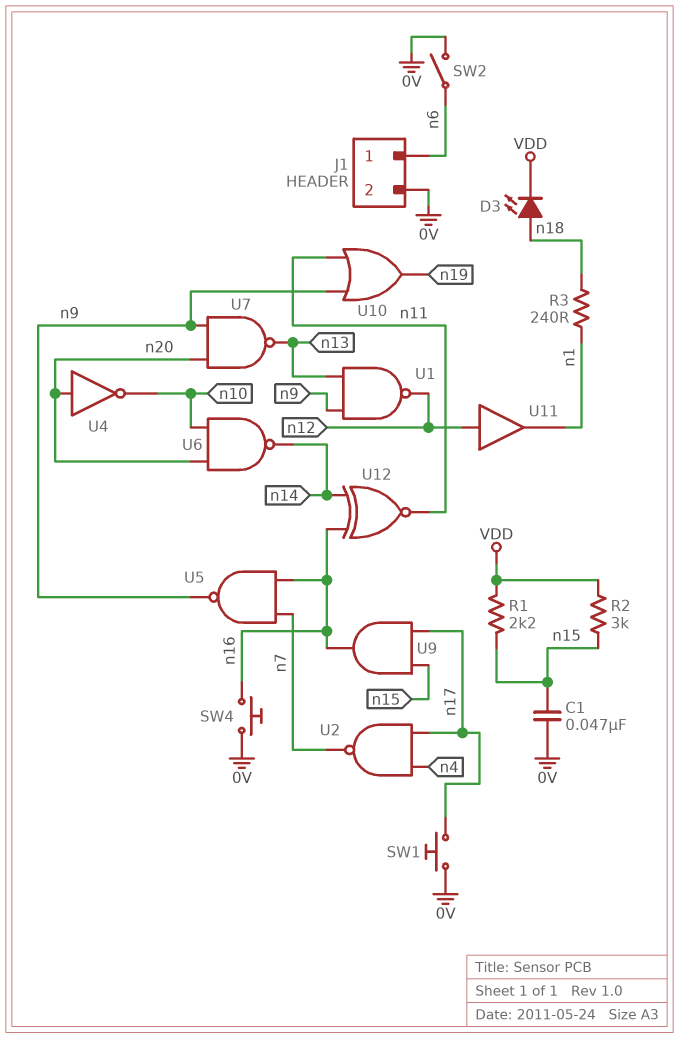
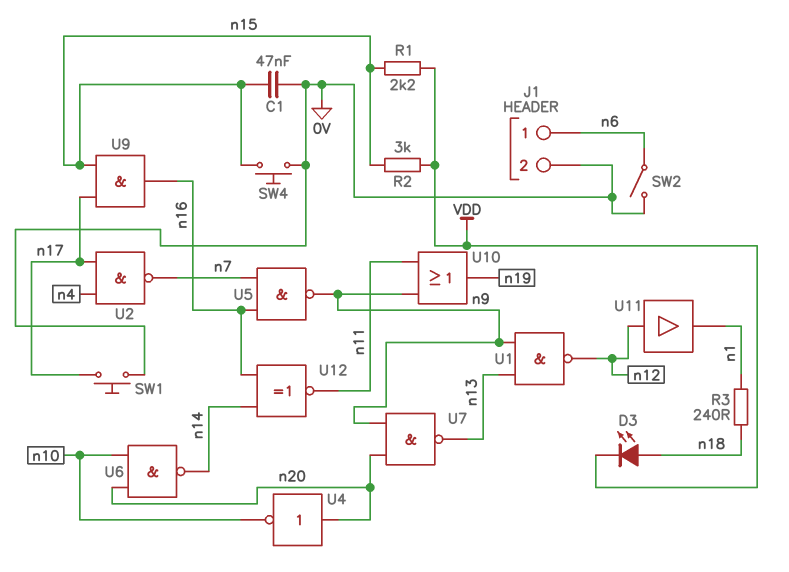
SW4: button (0V, n16) -> button (0V, n15)

